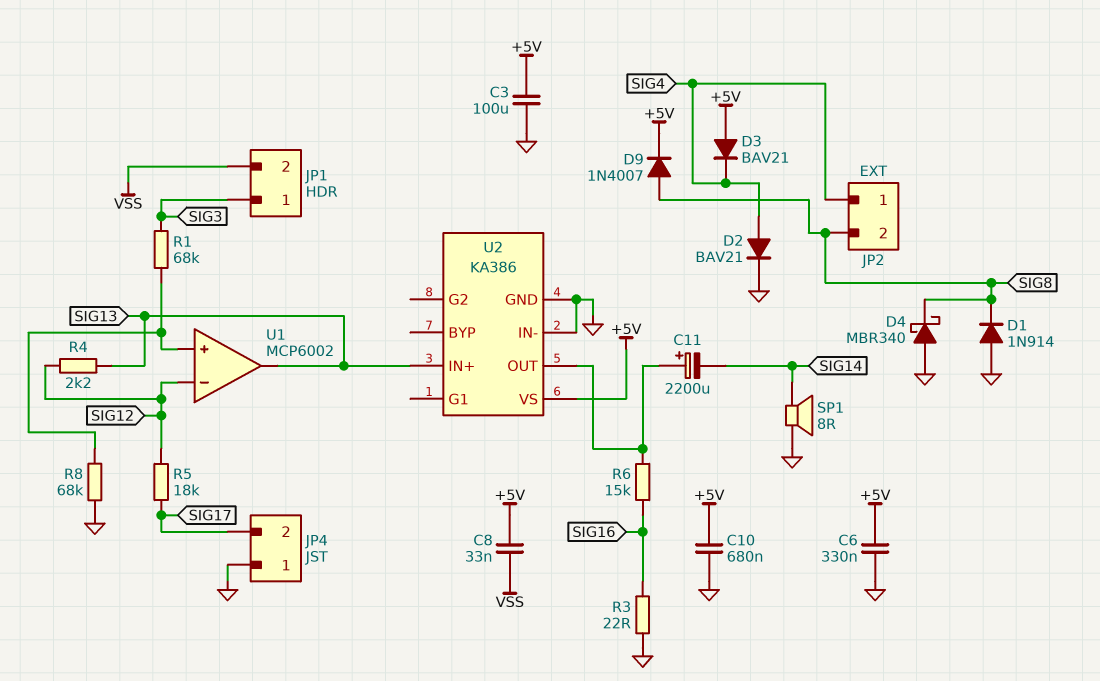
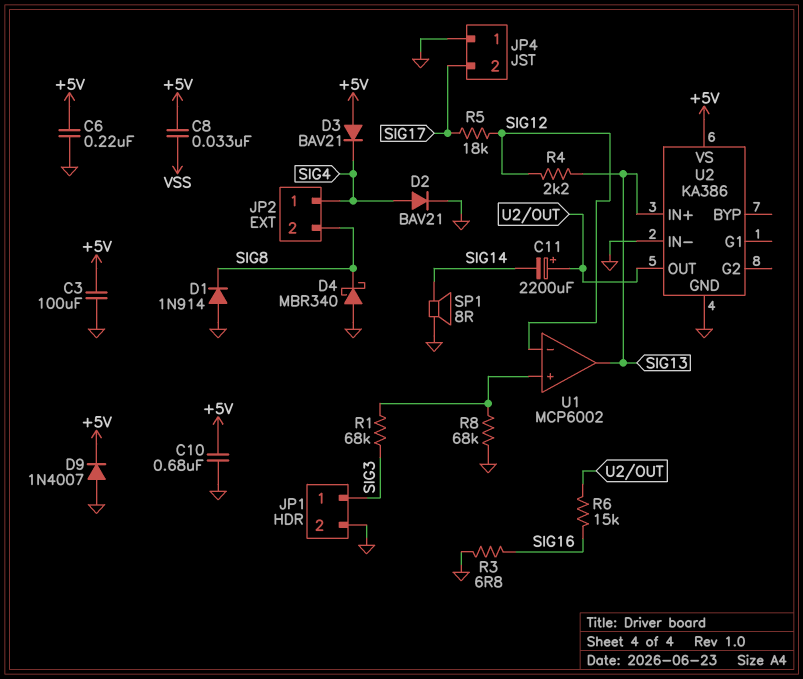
C6: 330nF (+5V, GND) -> 220nF (+5V, GND)
D9: diode 1N4007 (A SIG8, K +5V) -> diode 1N4007 (A GND, K +5V)
JP1 pin 2: VSS -> GND
R3: 22 (GND, SIG16) -> 6.8 (GND, SIG16)

